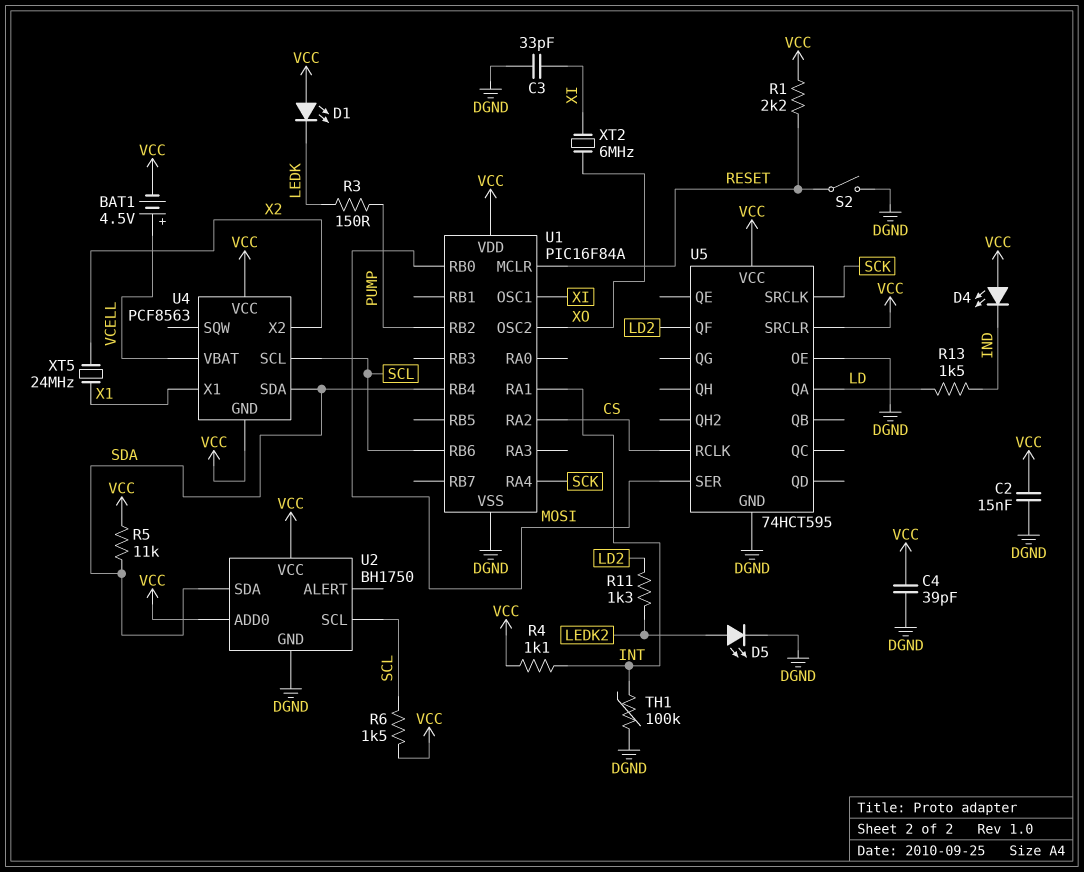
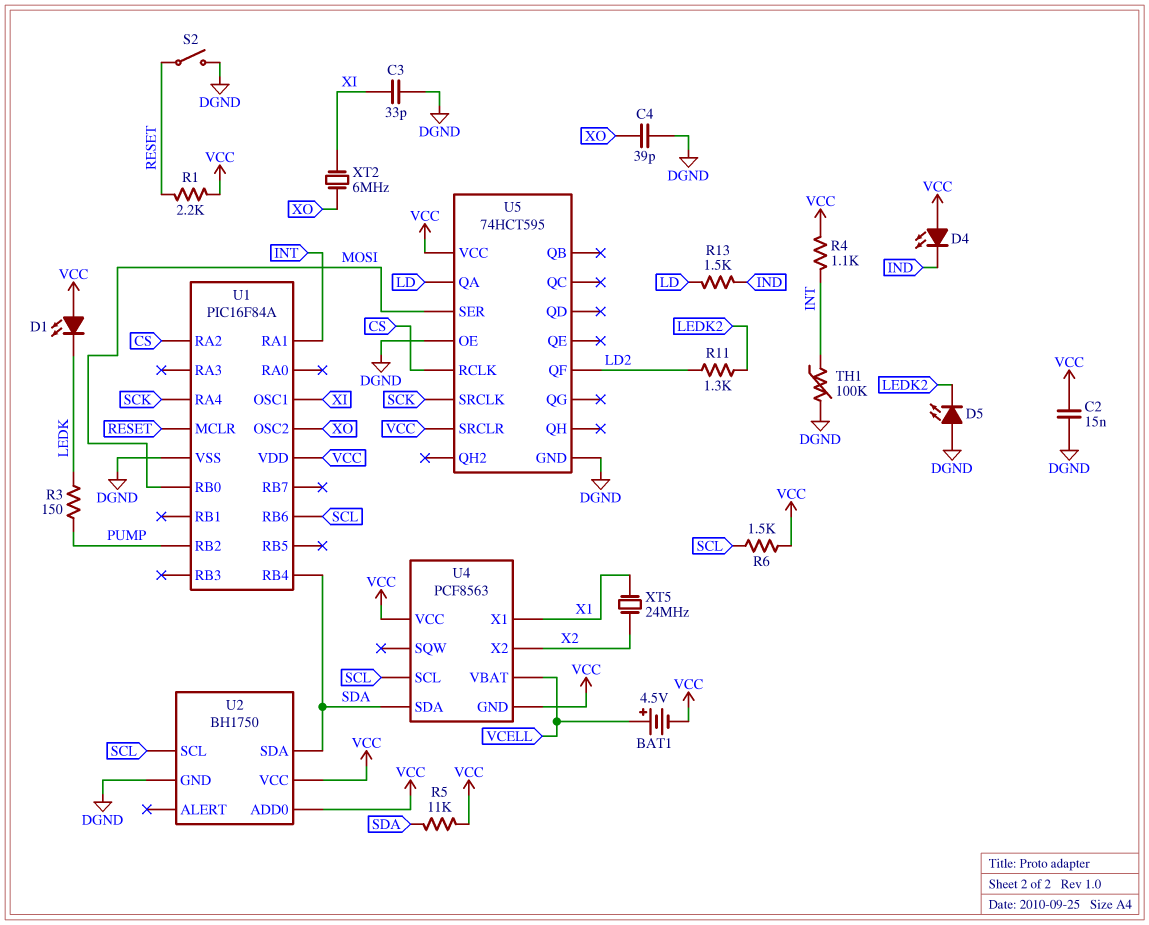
C4: 39pF (DGND, VCC) -> 39pF (DGND, XO)
D5: LED (A LEDK2, K DGND) -> LED (A DGND, K LEDK2)

